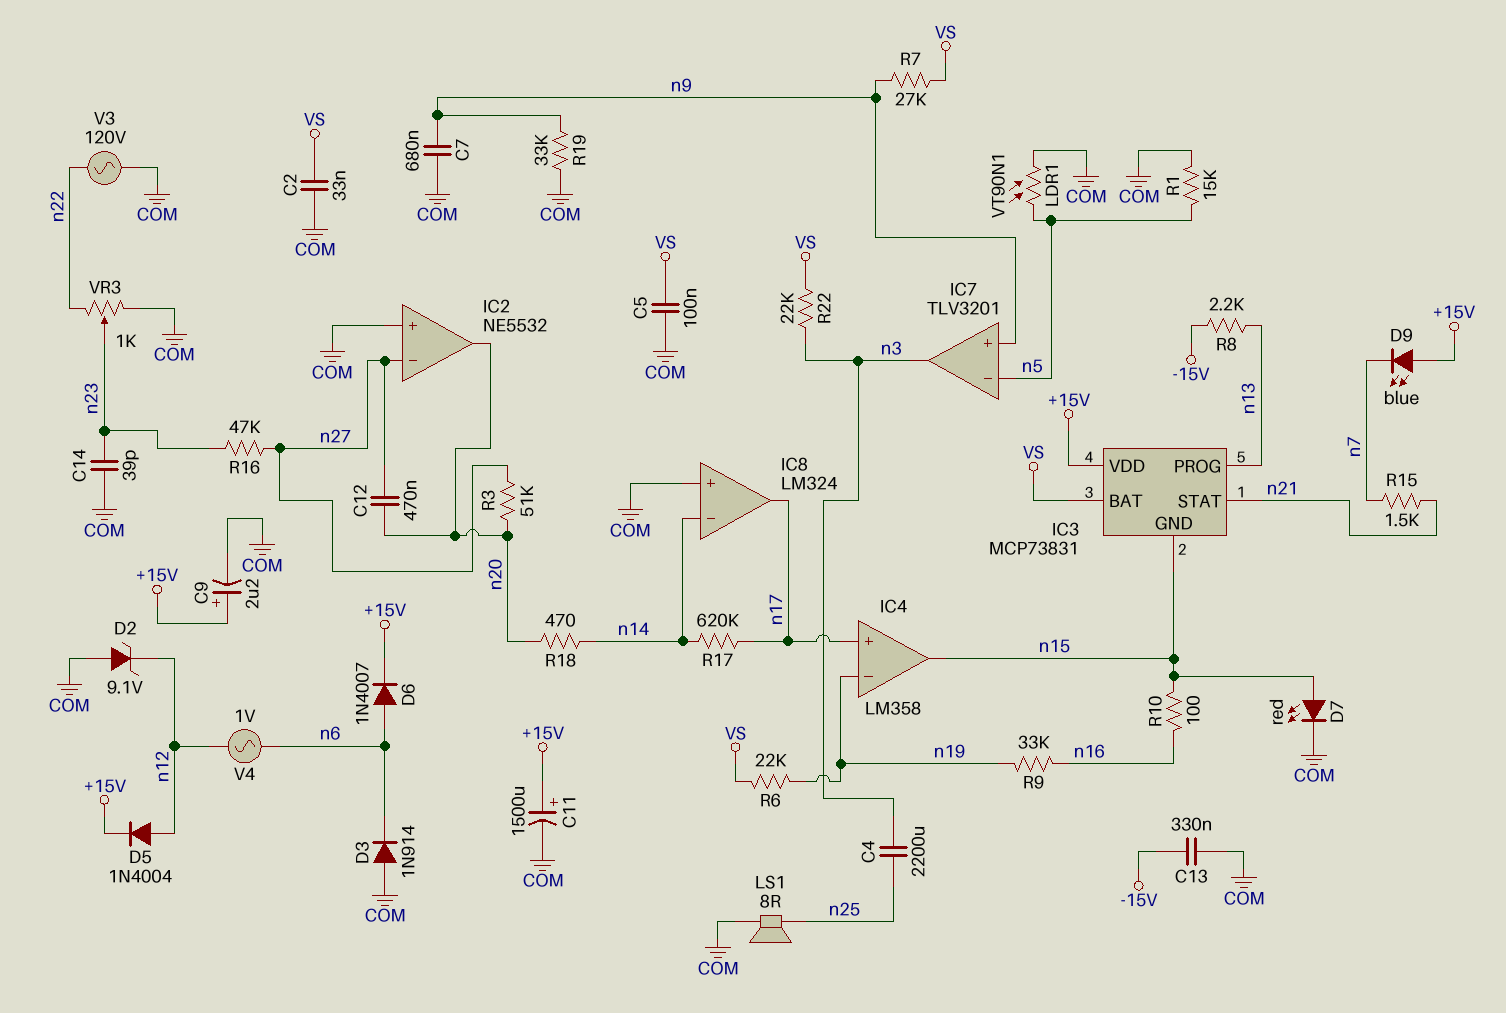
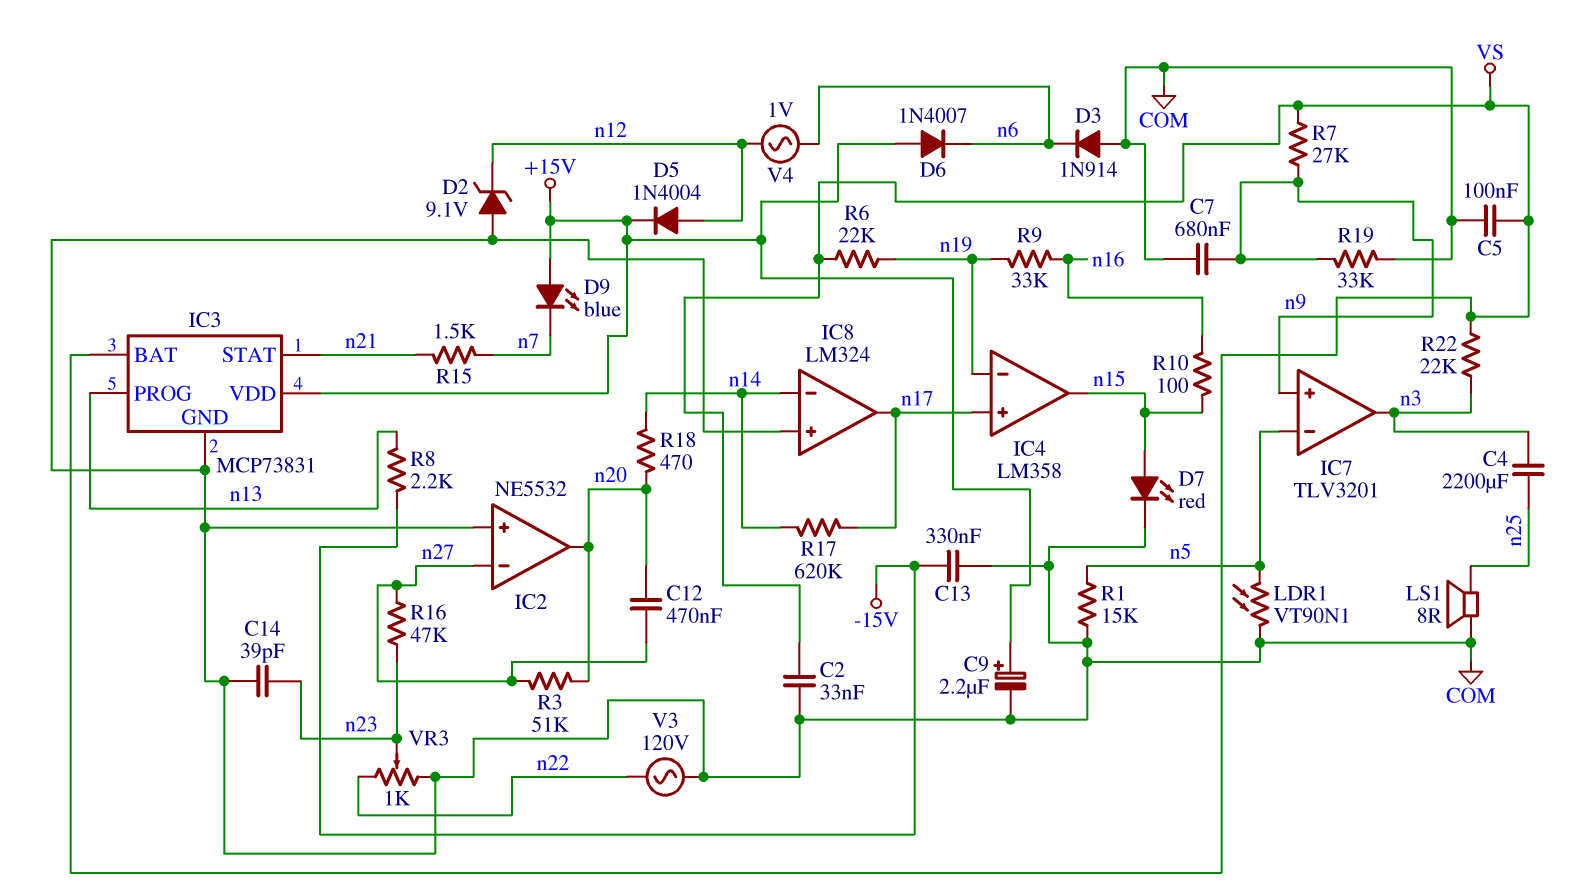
C11: 1500uF (plus +15V, minus COM) -> none
D6: diode 1N4007 (A n6, K +15V) -> diode 1N4007 (A +15V, K n6)
IC3 pin GND: n15 -> COM

